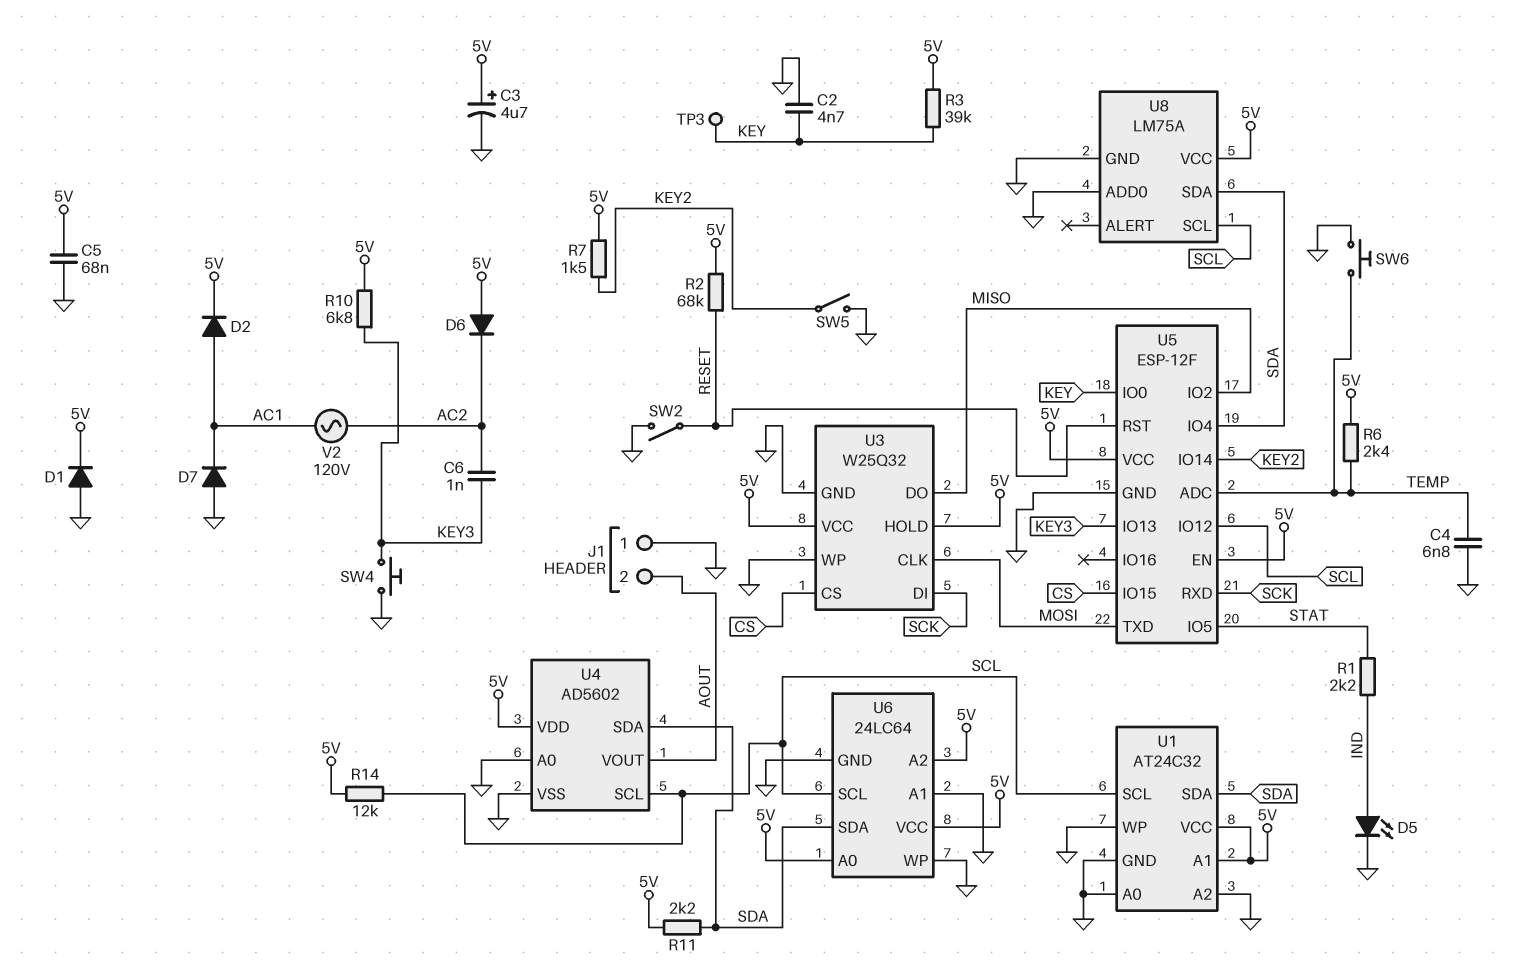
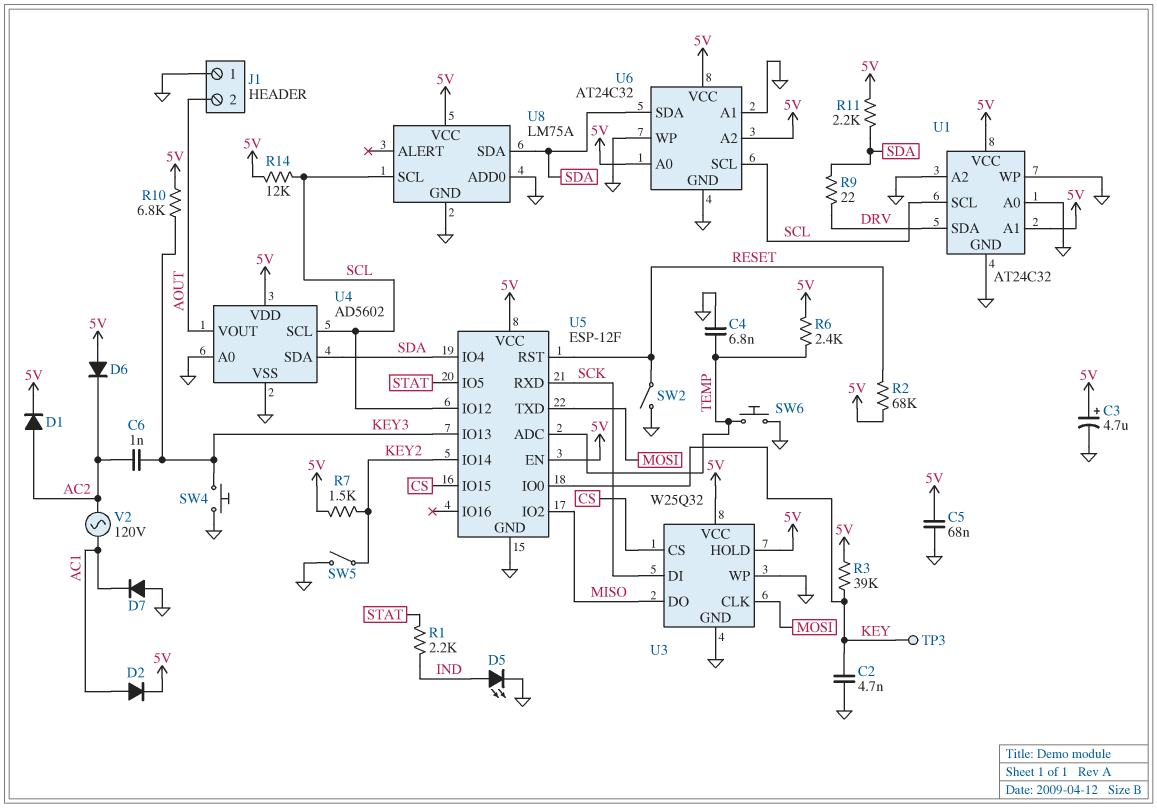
D1: diode (A GND, K 5V) -> diode (A AC2, K 5V)
R9: none -> 22 (DRV, SDA)
U1 pin SDA: SDA -> DRV
U6: 24LC64 -> AT24C32

